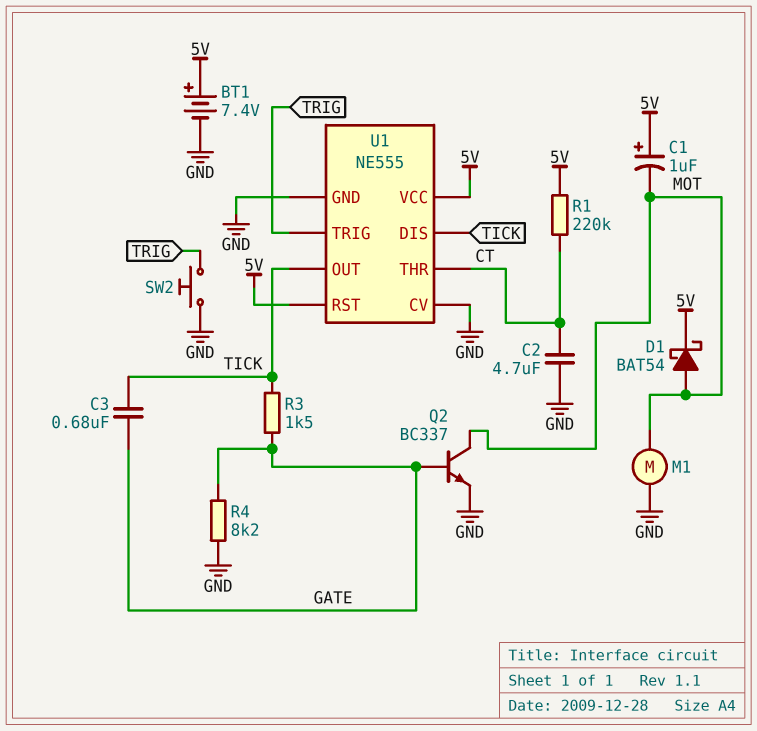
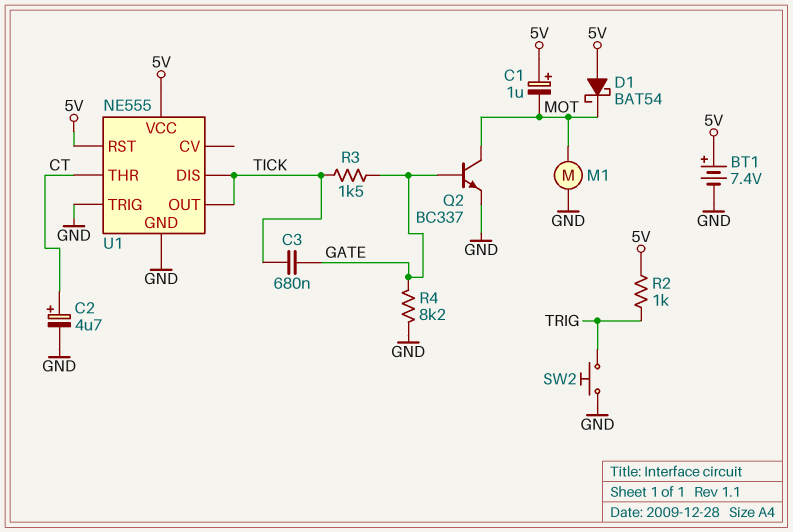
C2: 4.7uF (CT, GND) -> 4.7uF (plus CT, minus GND)
D1: schottky BAT54 (A MOT, K 5V) -> schottky BAT54 (A 5V, K MOT)
R1: 220k (5V, CT) -> none
R2: none -> 1k (5V, TRIG)
U1 pin CV: GND -> none
U1 pin TRIG: TRIG -> GND

